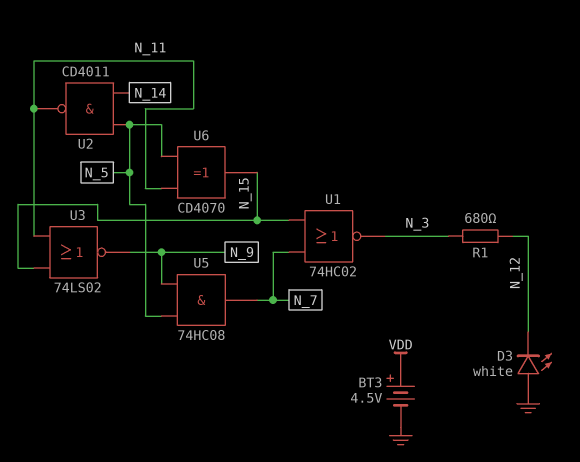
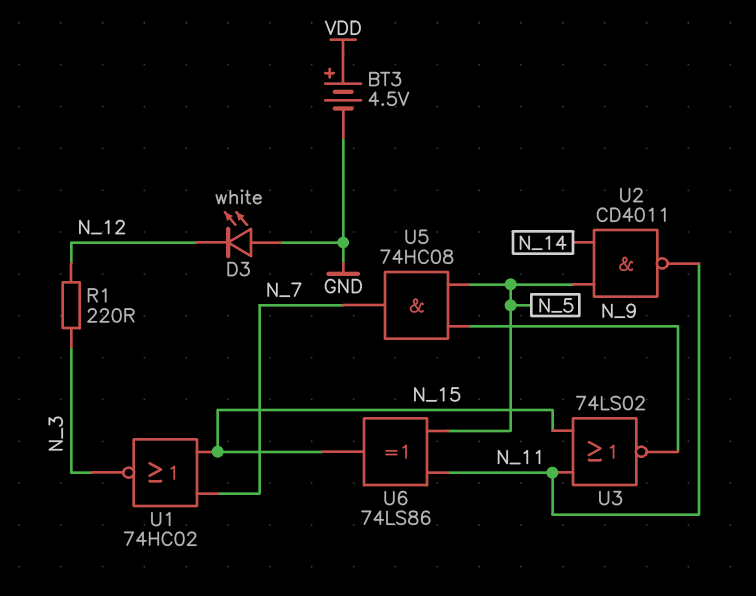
R1: 680 (N_3, N_12) -> 220 (N_3, N_12)
U6: XOR CD4070 (in N_5, in N_11, out N_15) -> XOR 74LS86 (in N_5, in N_11, out N_15)

